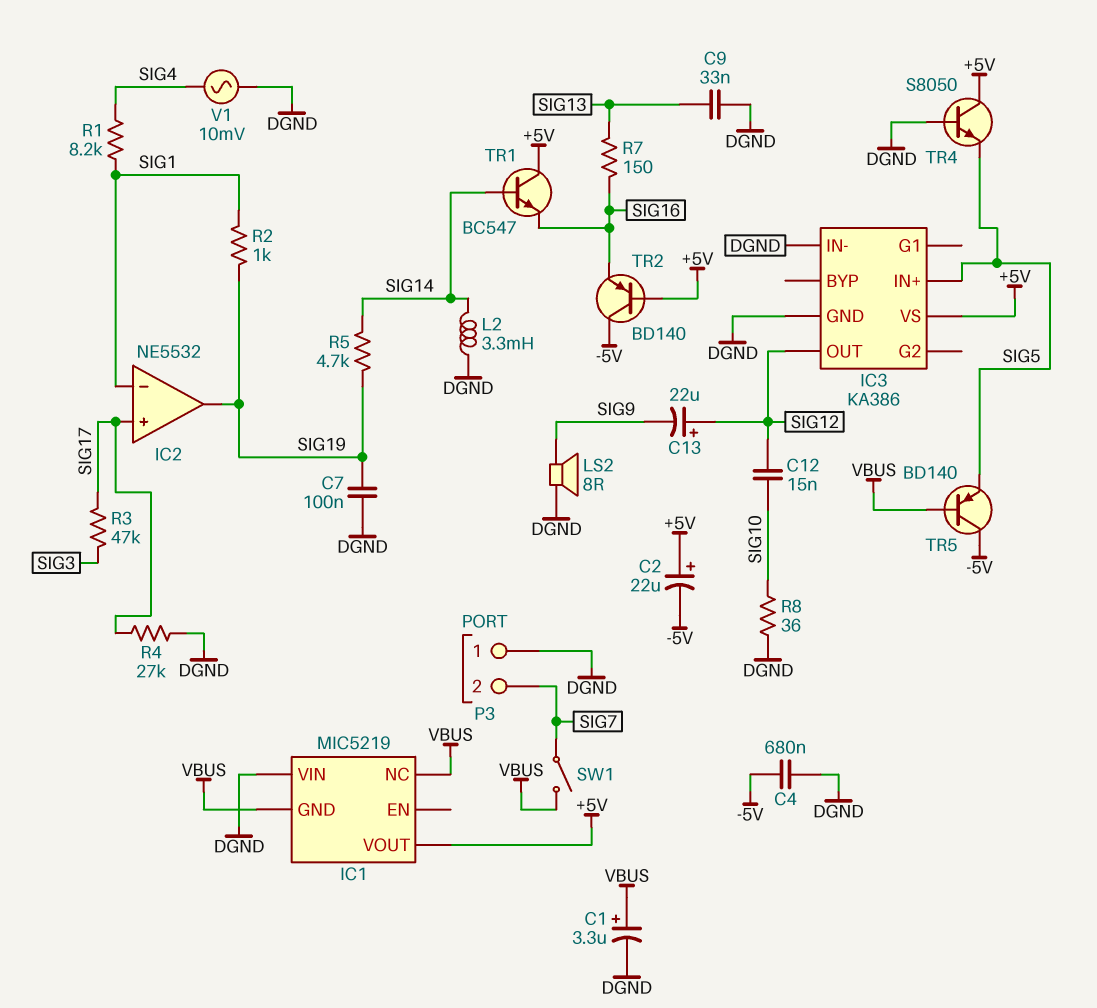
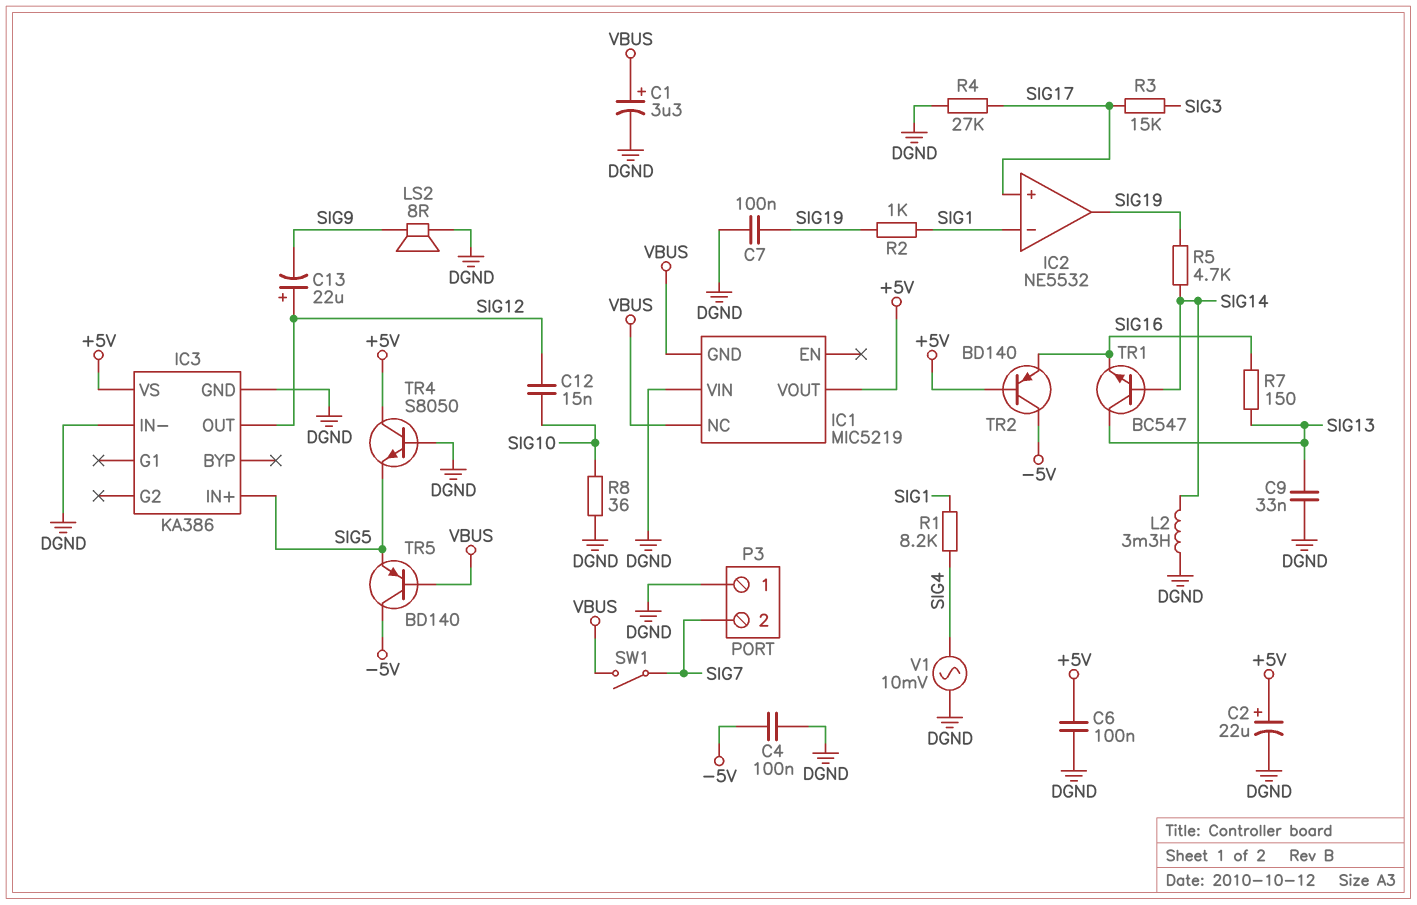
C2: 22uF (plus +5V, minus -5V) -> 22uF (plus +5V, minus DGND)
C4: 680nF (-5V, DGND) -> 100nF (-5V, DGND)
C6: none -> 100nF (+5V, DGND)
R3: 47k (SIG3, SIG17) -> 15k (SIG3, SIG17)
TR1: NPN BC547 (B SIG14, C +5V, E SIG16) -> NPN BC547 (B SIG14, C SIG13, E SIG16)

